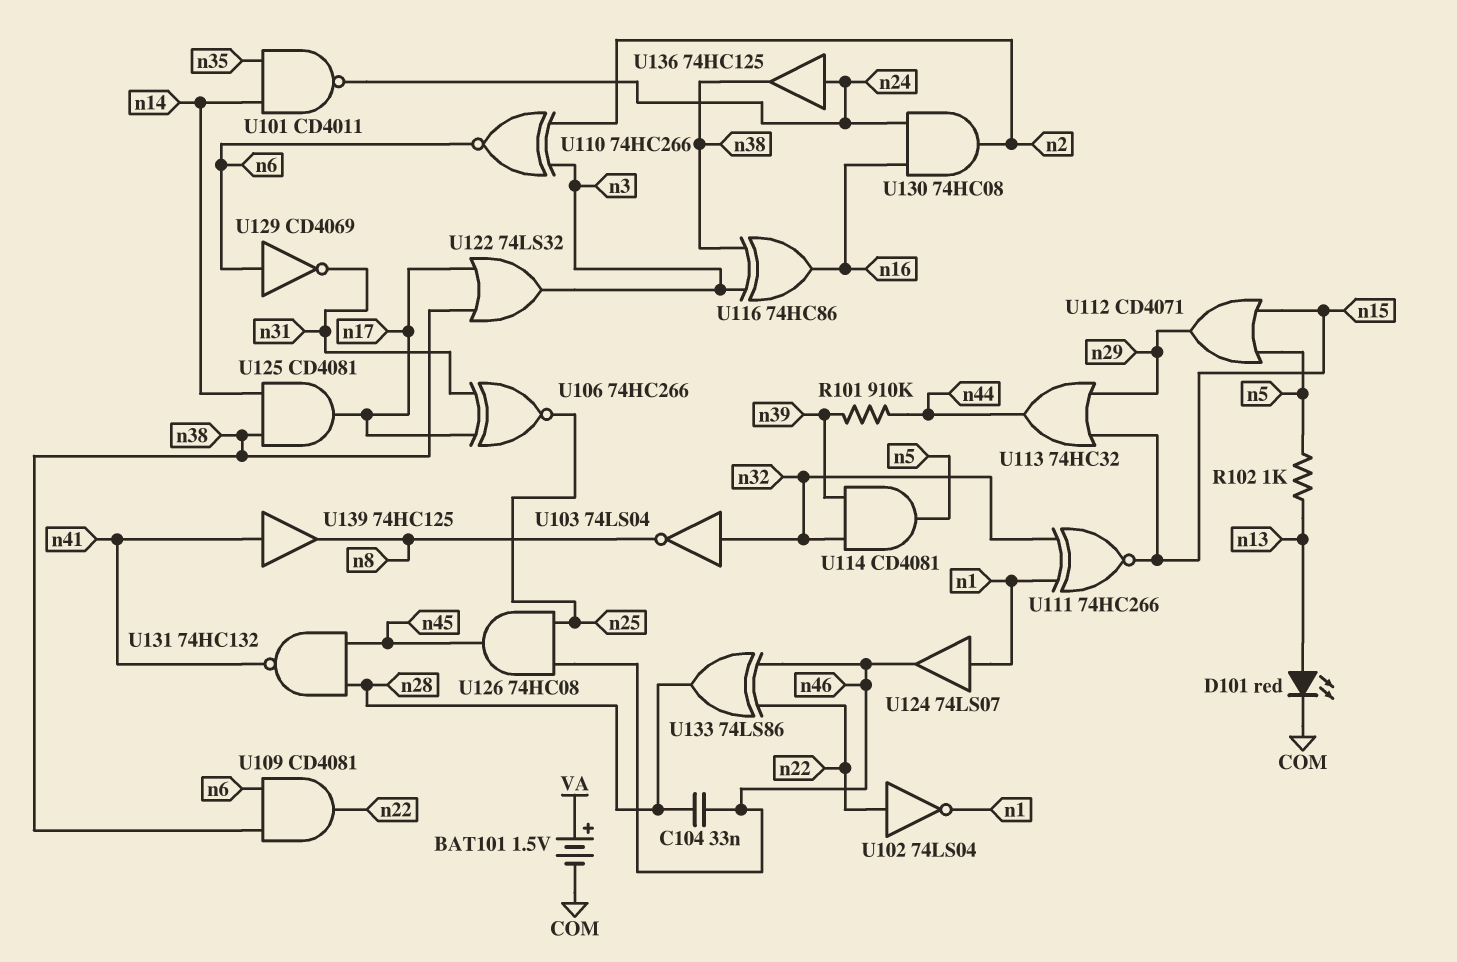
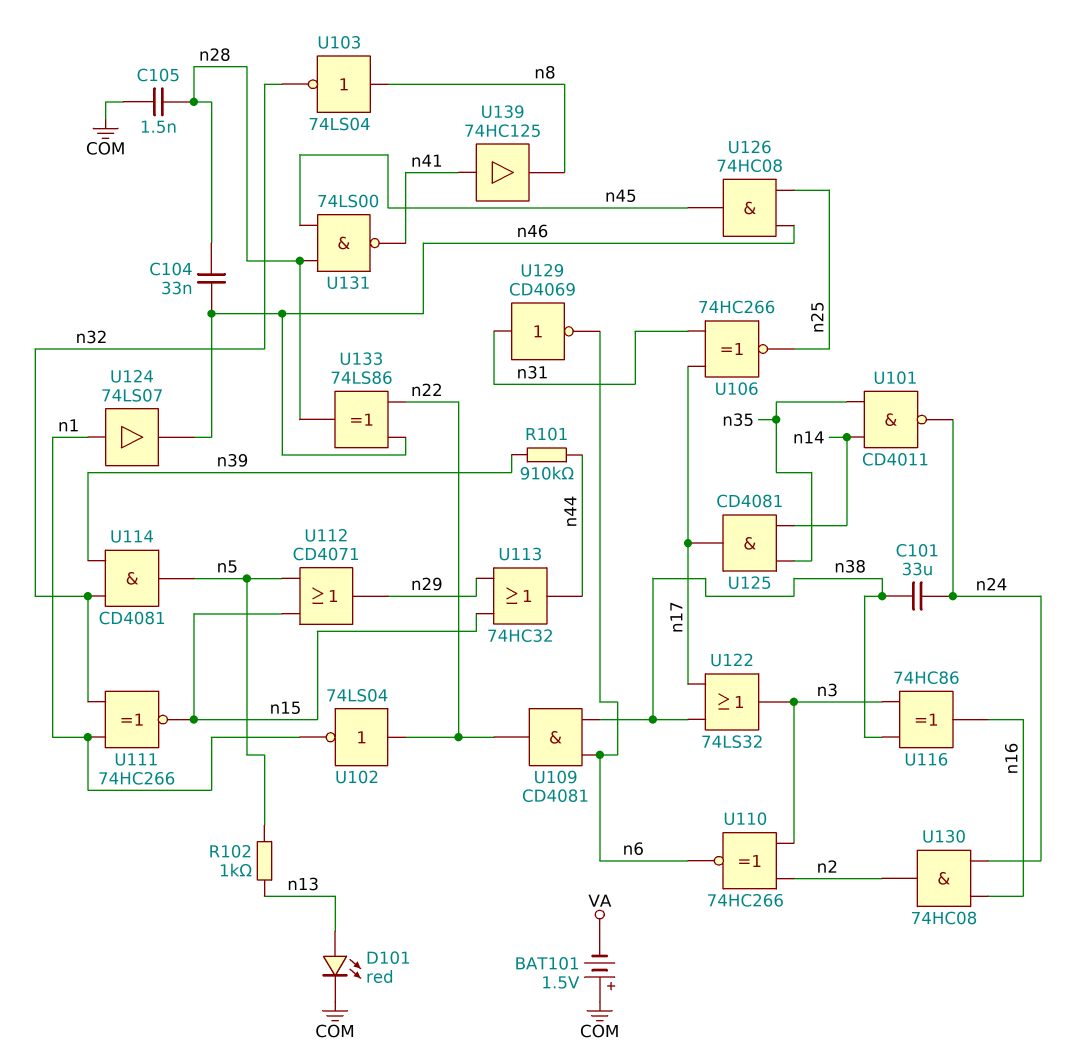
BAT101: 1.5V (plus VA, minus COM) -> 1.5V (plus COM, minus VA)
C101: none -> 33uF (n24, n38)
C105: none -> 1.5nF (COM, n28)
U103: NOT 74LS04 (in n32, out n8) -> NOT 74LS04 (in n8, out n32)
U125: AND CD4081 (in n14, in n38, out n17) -> AND CD4081 (in n14, in n35, out n17)
U129: NOT CD4069 (in n6, out n31) -> NOT CD4069 (in n31, out n6)
U131: NAND 74HC132 (in n28, in n45, out n41) -> NAND 74LS00 (in n28, in n45, out n41)
U136: buffer 74HC125 (in n24, out n38) -> none

